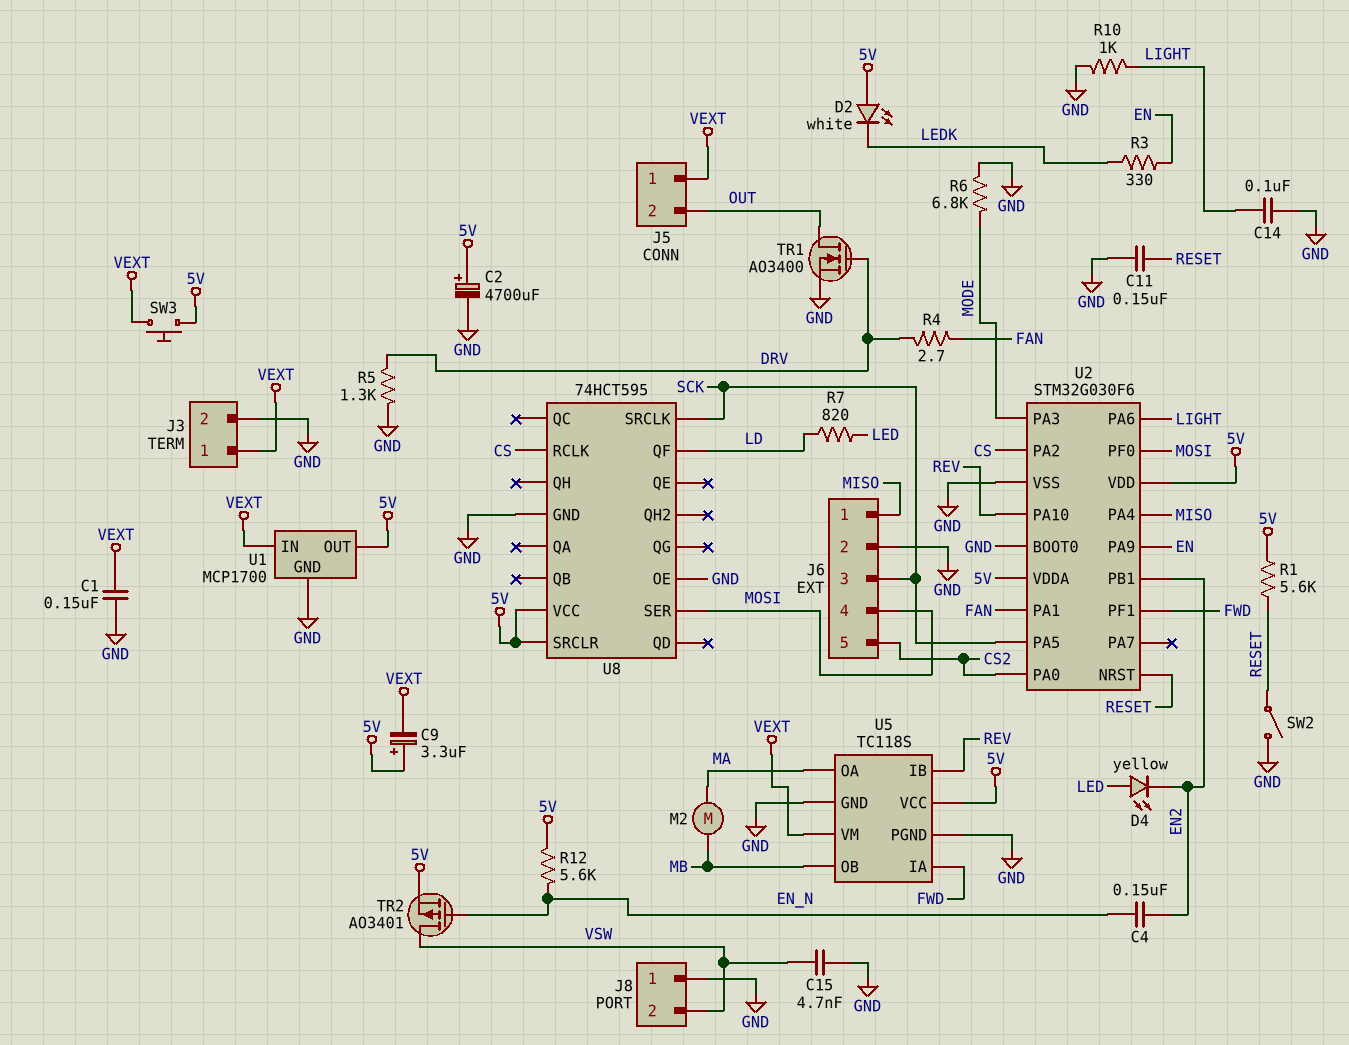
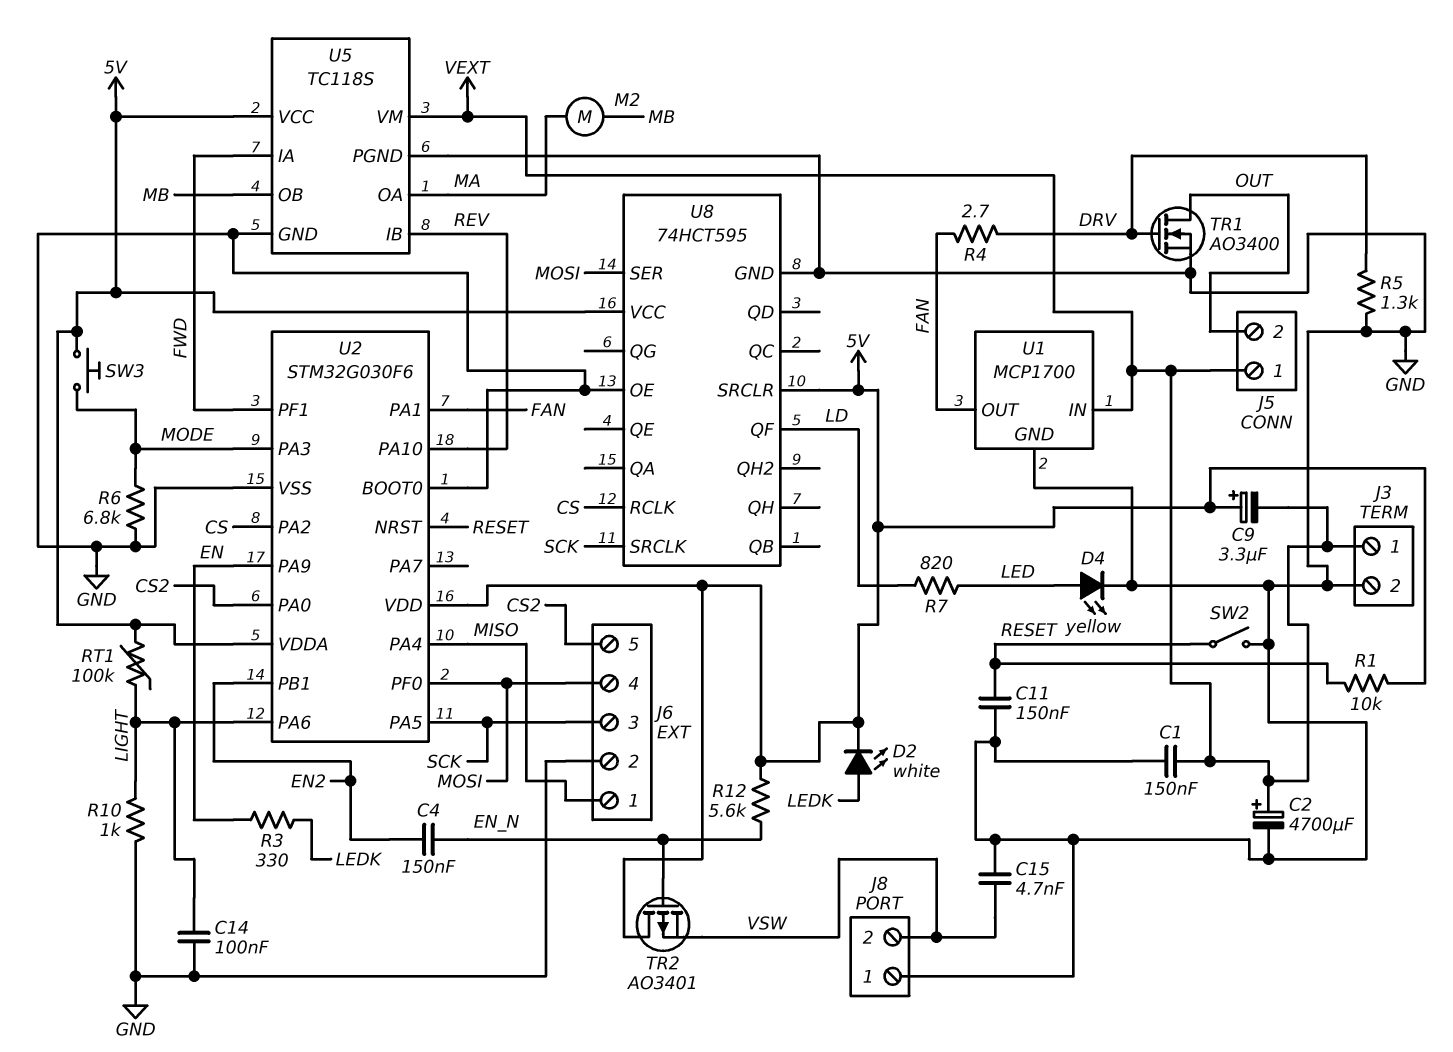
C2: 4700uF (plus 5V, minus GND) -> 4700uF (plus VEXT, minus GND)
D2: LED white (A 5V, K LEDK) -> LED white (A LEDK, K 5V)
D4: LED yellow (A LED, K EN2) -> LED yellow (A LED, K GND)
R1: 5.6k (5V, RESET) -> 10k (5V, RESET)
RT1: none -> 100k (5V, LIGHT)
SW3: button (5V, VEXT) -> button (5V, MODE)
TR2: PMOS AO3401 (G EN_N, D VSW, S 5V) -> PMOS AO3401 (G EN_N, D 5V, S VSW)
U1 pin OUT: 5V -> FAN

